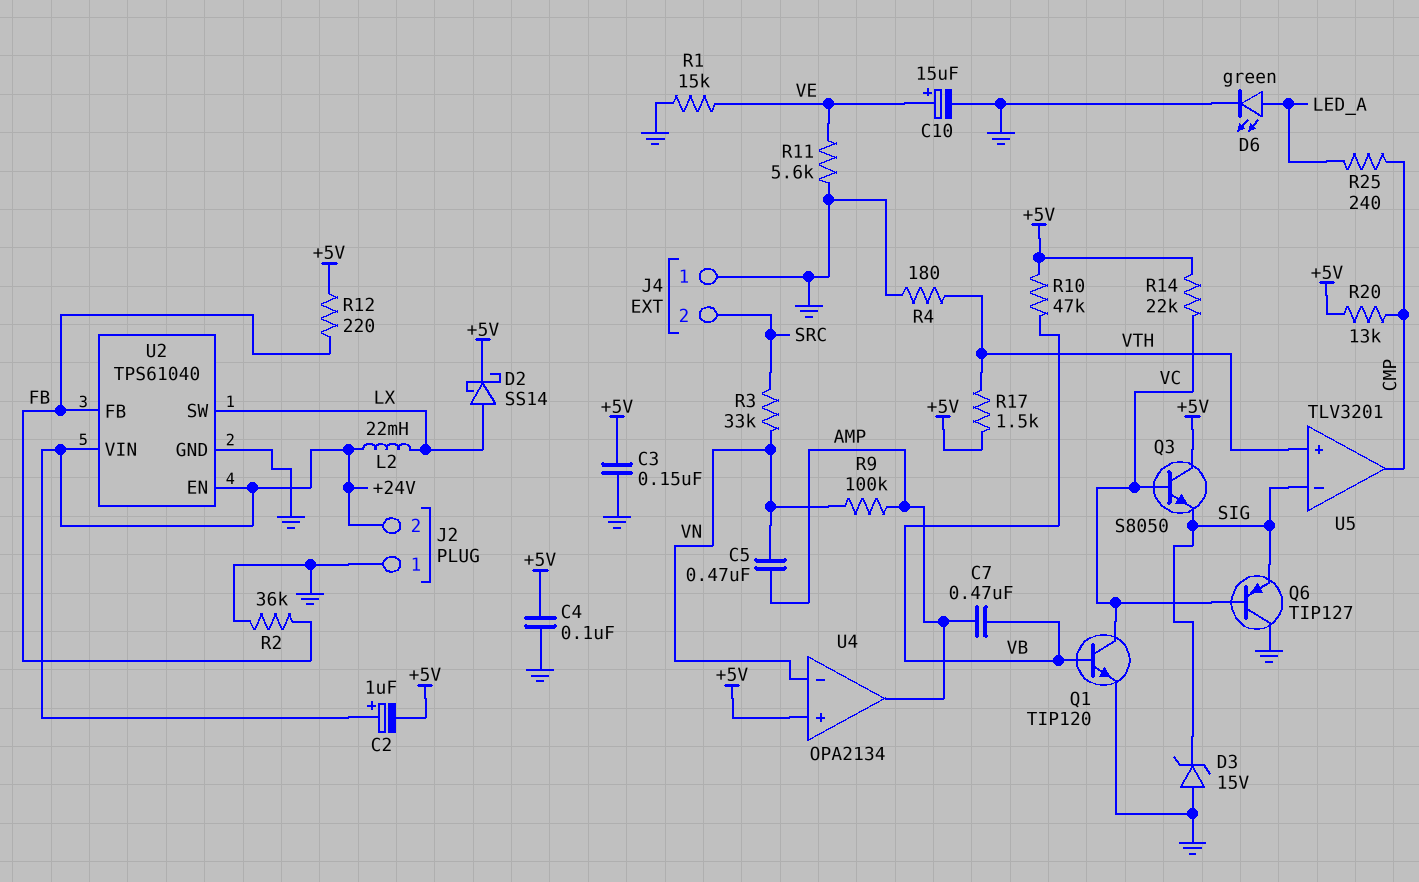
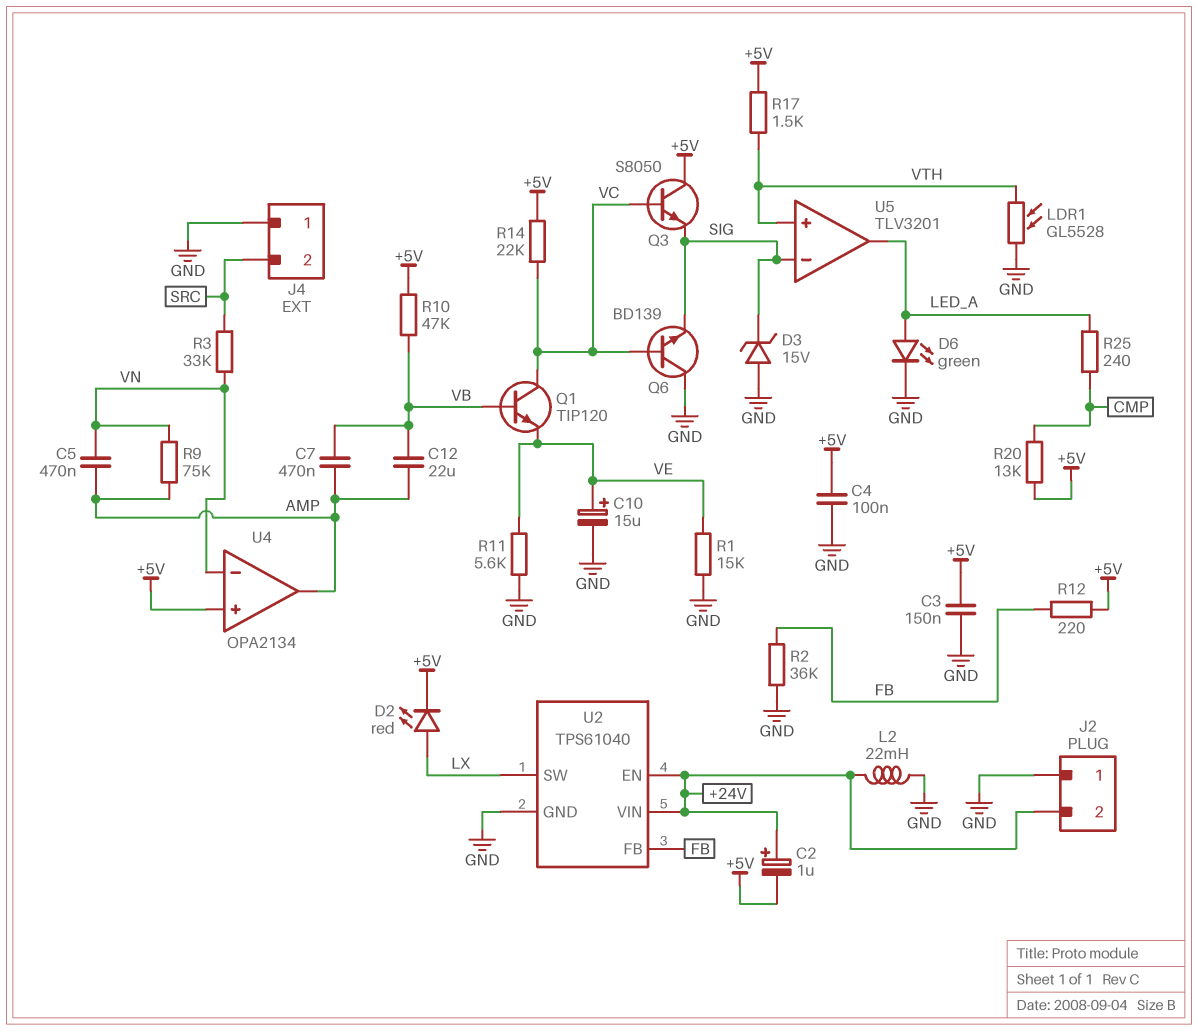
C12: none -> 22uF (AMP, VB)
D2: schottky SS14 (A LX, K +5V) -> LED red (A LX, K +5V)
L2: 22mH (+24V, LX) -> 22mH (+24V, GND)
LDR1: none -> GL5528 (GND, VTH)
Q1: NPN TIP120 (B VB, C VC, E GND) -> NPN TIP120 (B VB, C VC, E VE)
Q6: PNP TIP127 (B VC, C GND, E SIG) -> NPN BD139 (B VC, C GND, E SIG)
R4: 180 (GND, VTH) -> none
R9: 100k (AMP, VN) -> 75k (AMP, VN)
U5 pin out: CMP -> LED_A

